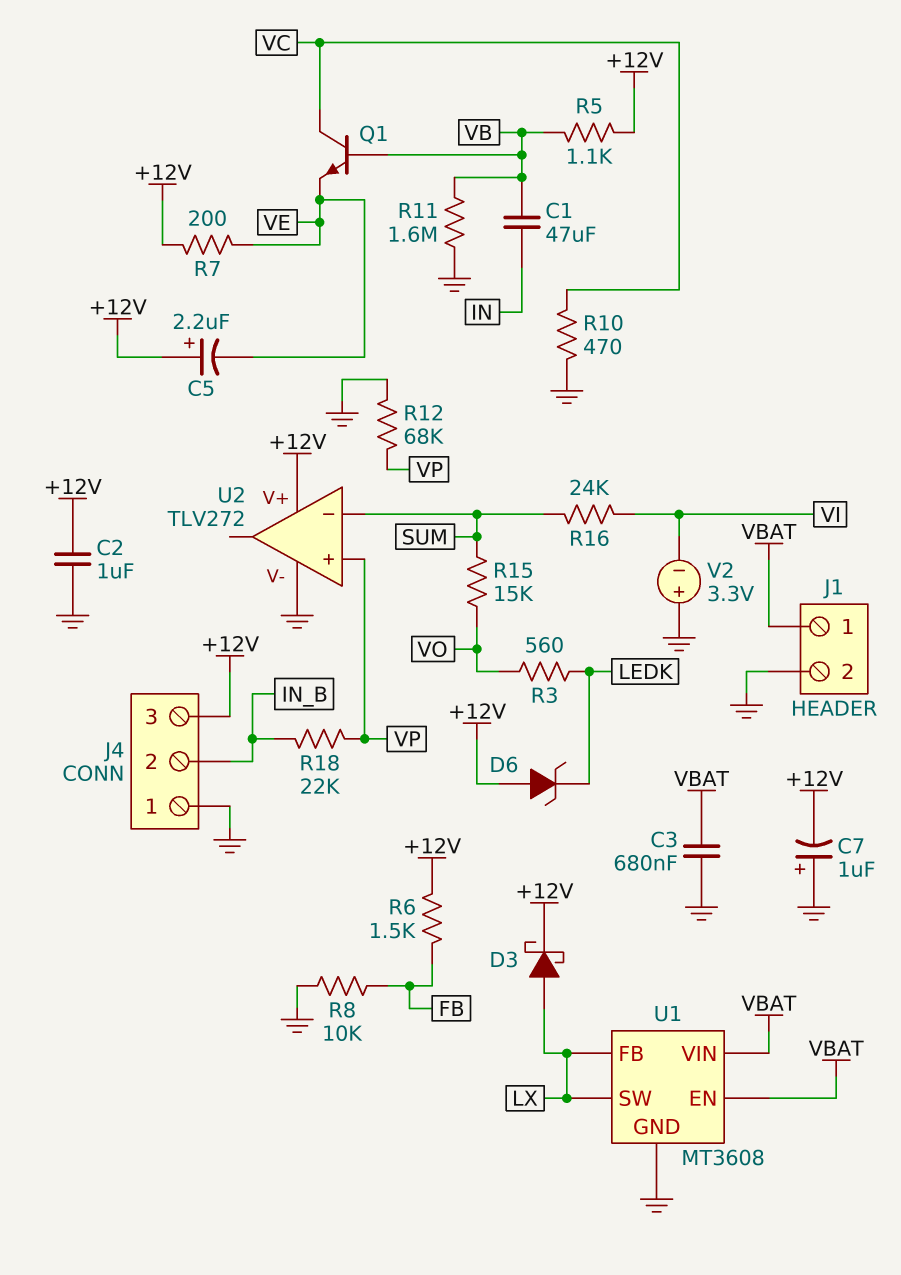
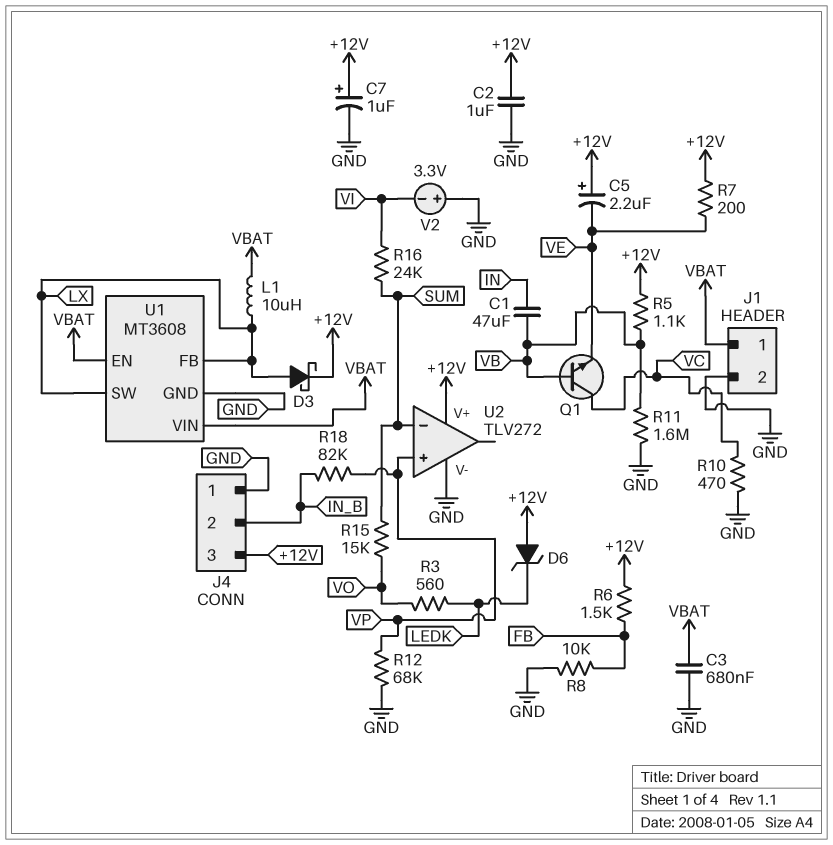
C7: 1uF (plus GND, minus +12V) -> 1uF (plus +12V, minus GND)
L1: none -> 10uH (LX, VBAT)
R18: 22k (IN_B, VP) -> 82k (IN_B, VP)

